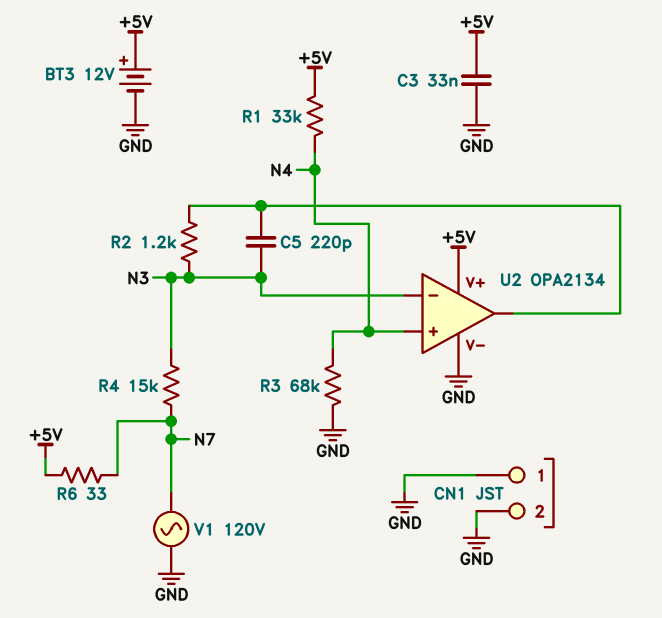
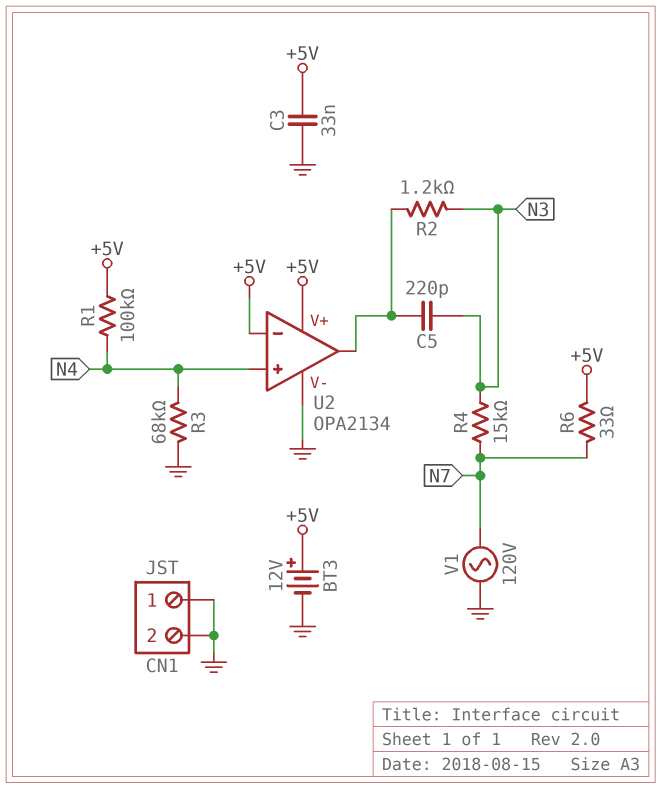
R1: 33k (+5V, N4) -> 100k (+5V, N4)
U2 pin in-: N3 -> +5V

